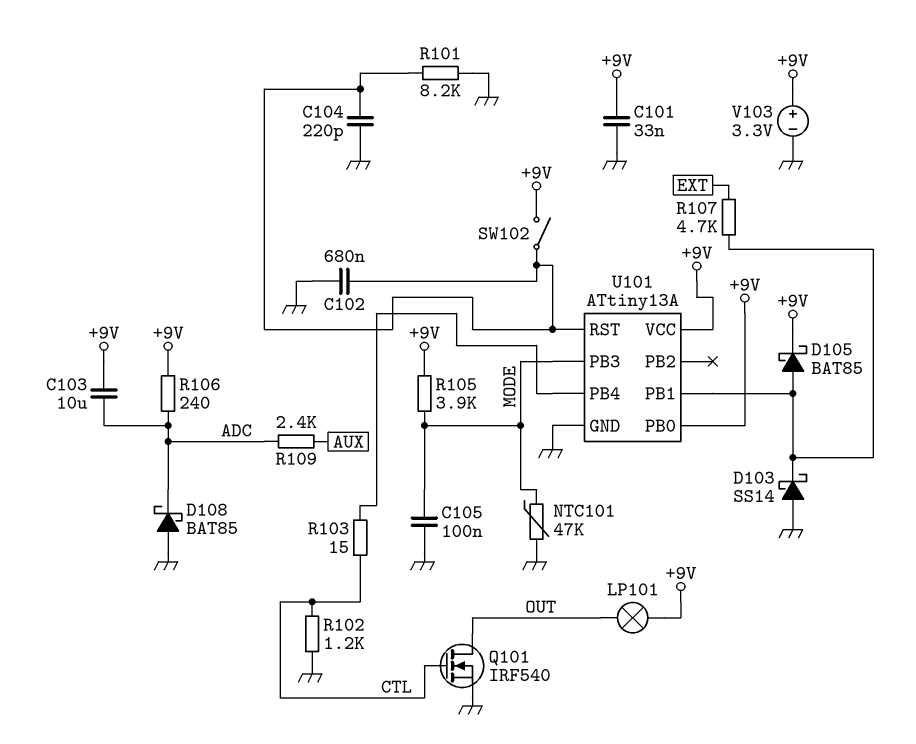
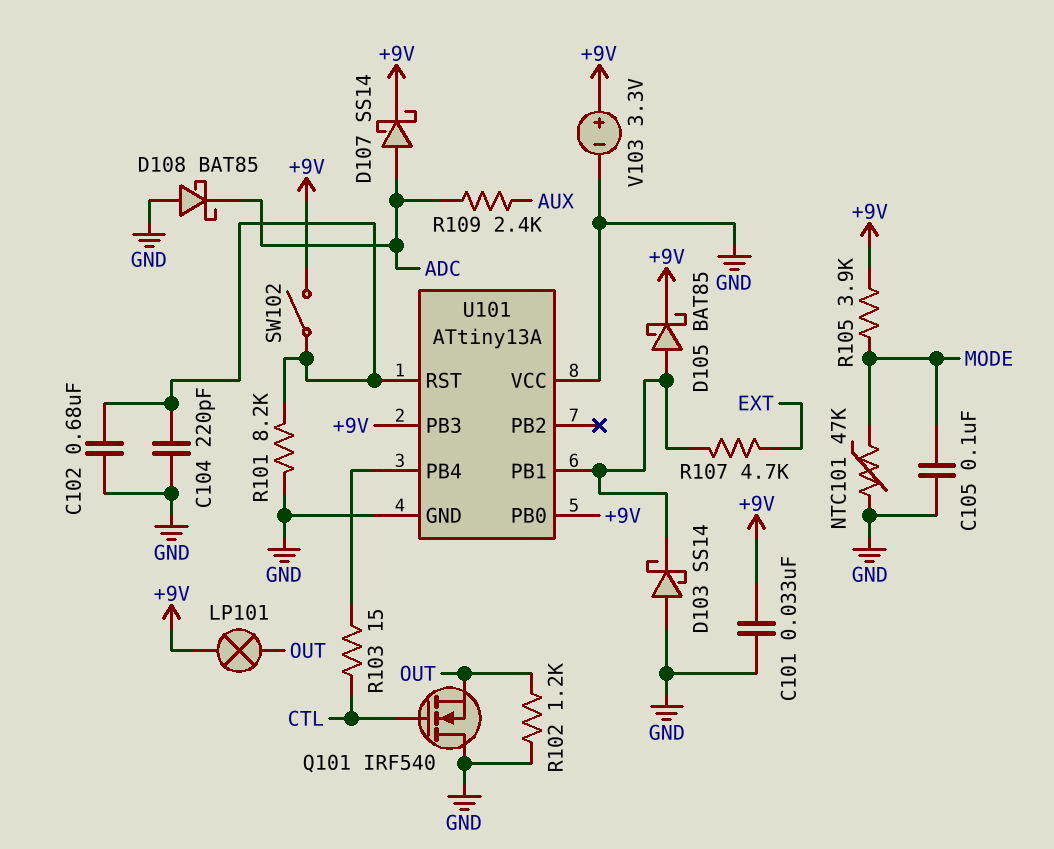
C103: 10uF (+9V, ADC) -> none
D107: none -> schottky SS14 (A ADC, K +9V)
Q101: NMOS IRF540 (G CTL, D OUT, S GND) -> NMOS IRF540 (G CTL, D GND, S OUT)
R102: 1.2k (CTL, GND) -> 1.2k (GND, OUT)
R106: 240 (+9V, ADC) -> none
U101 pin PB3: MODE -> +9V
U101 pin VCC: +9V -> GND

